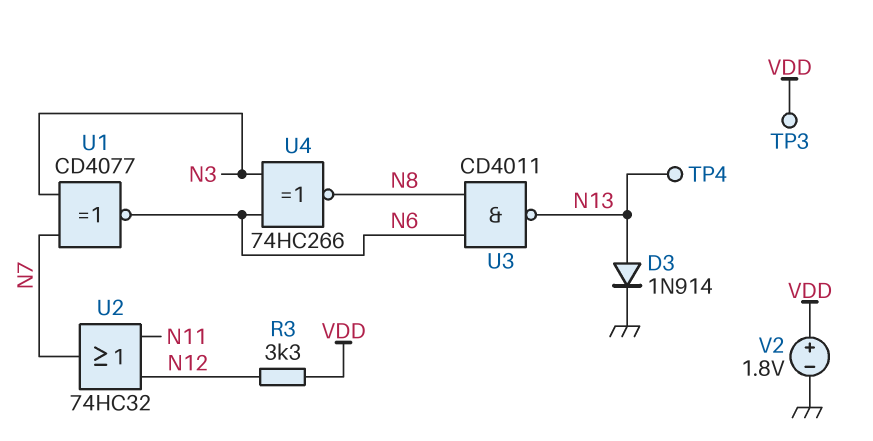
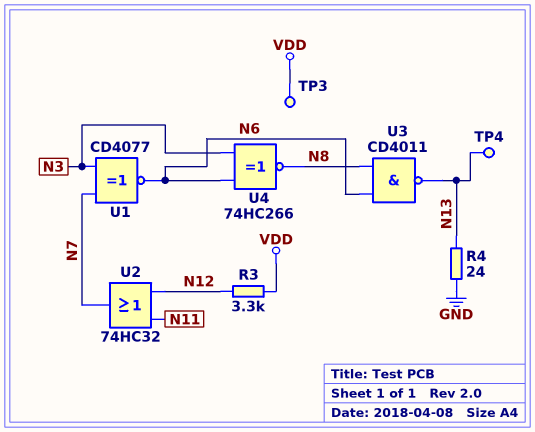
D3: diode 1N914 (A N13, K GND) -> none
R4: none -> 24 (GND, N13)
V2: 1.8V (plus VDD, minus GND) -> none

